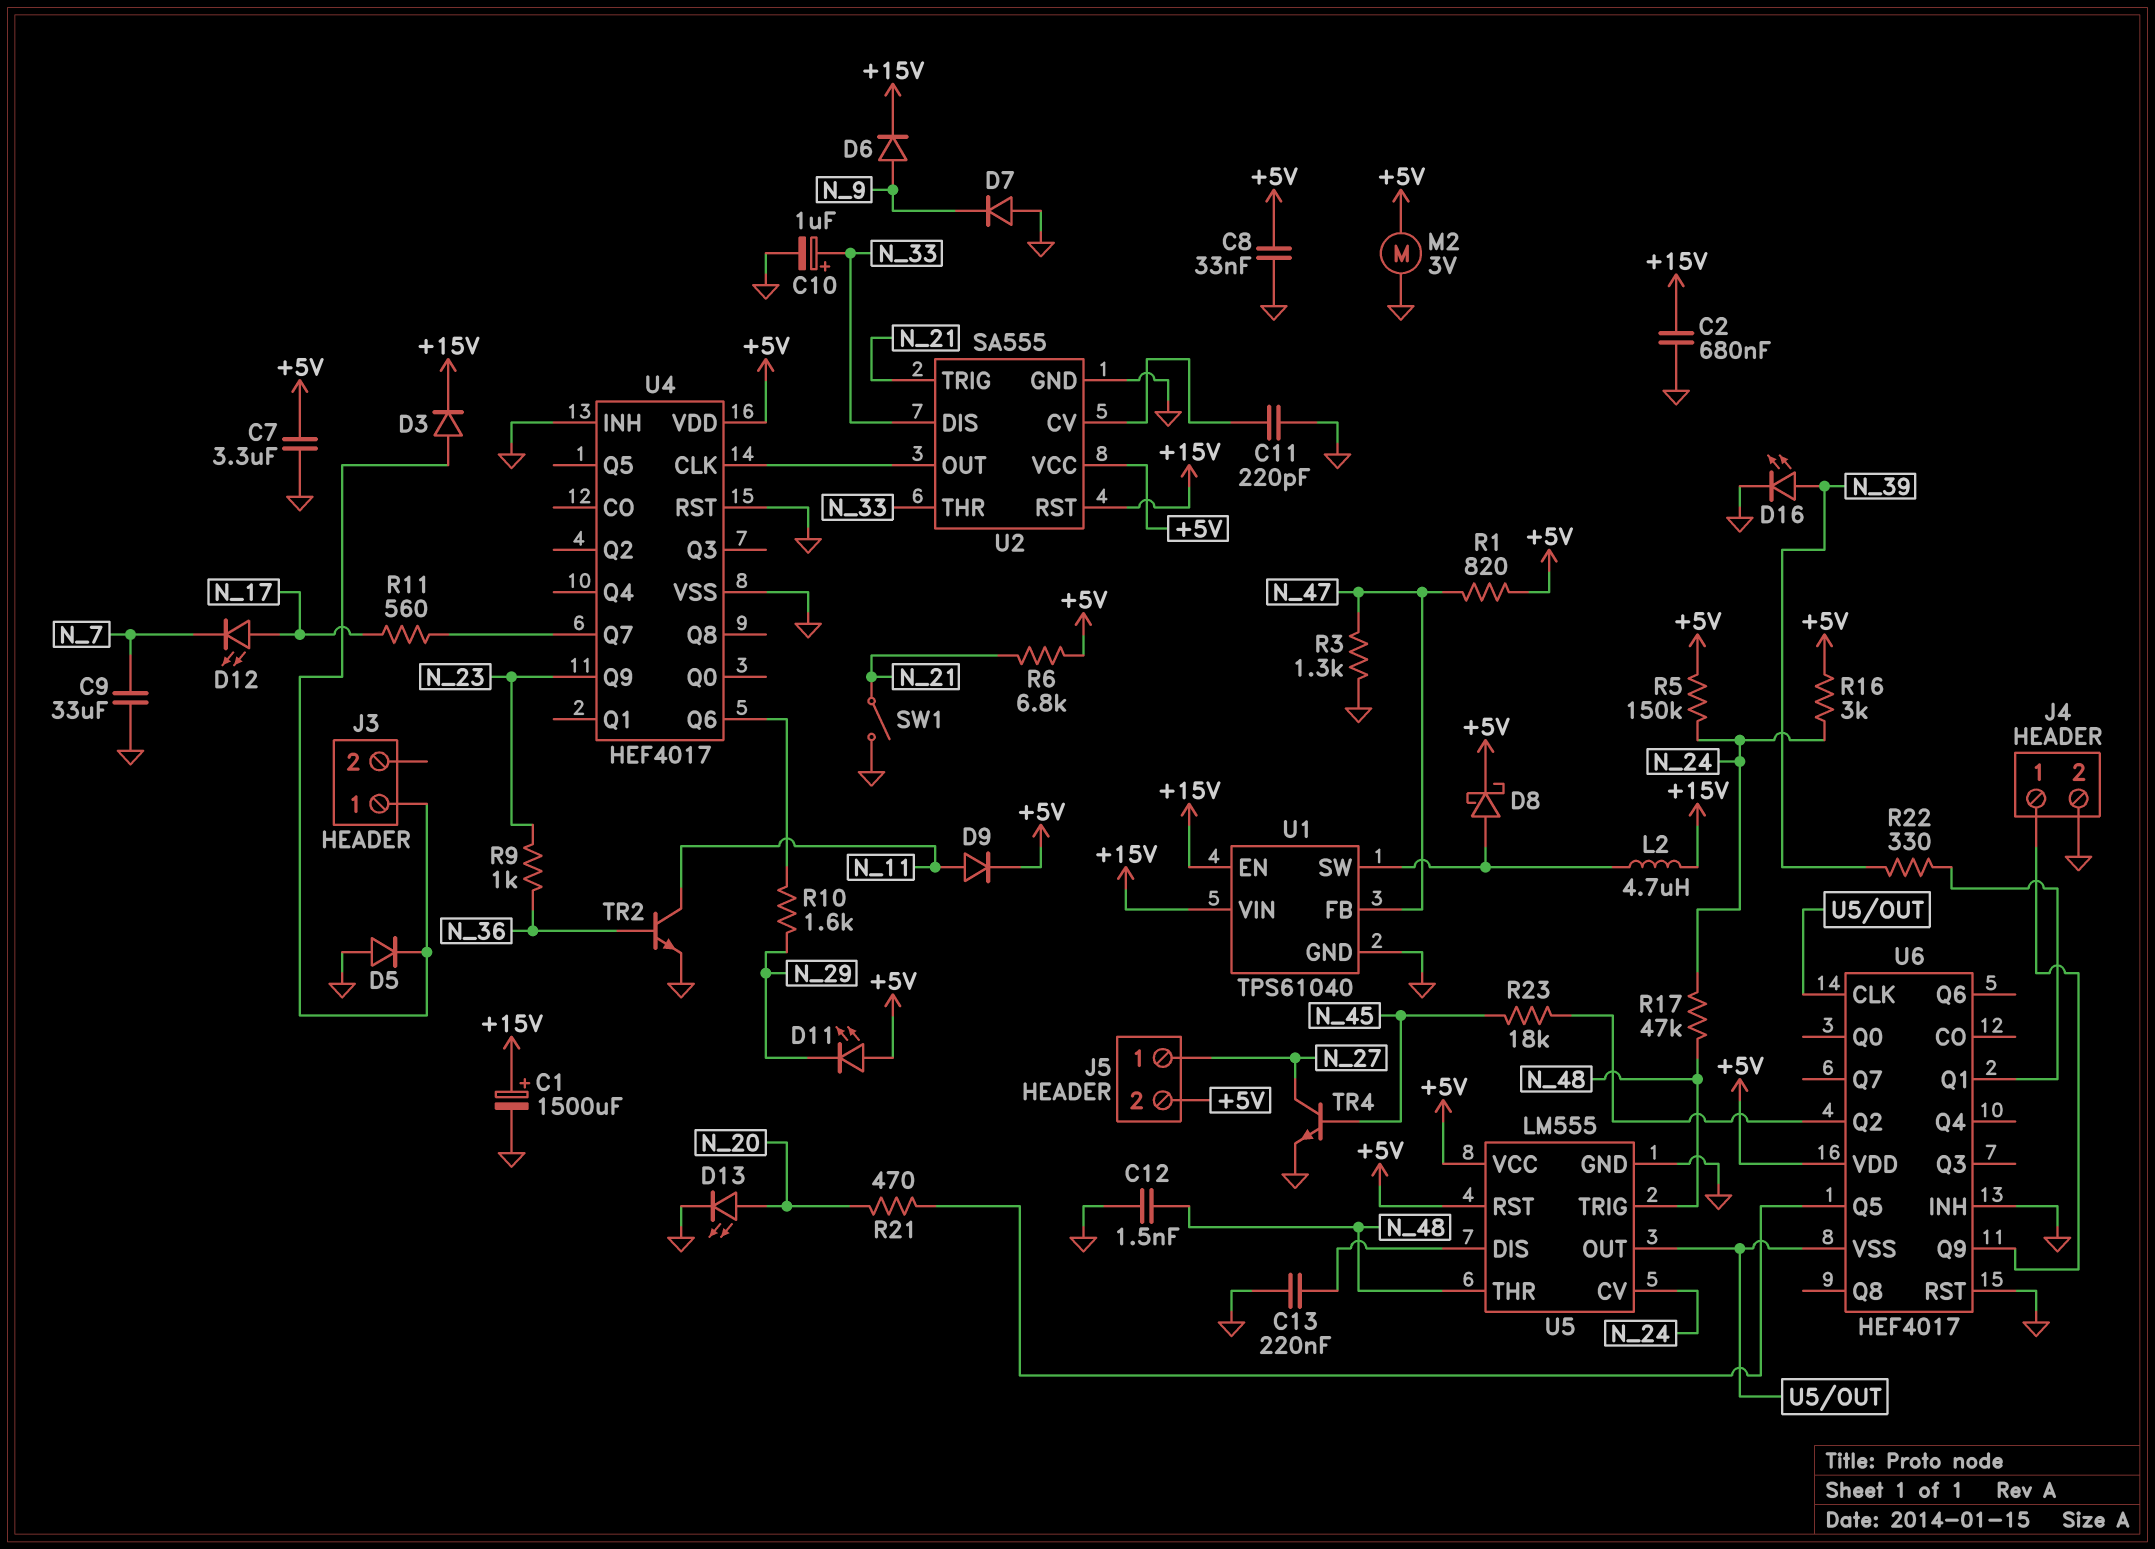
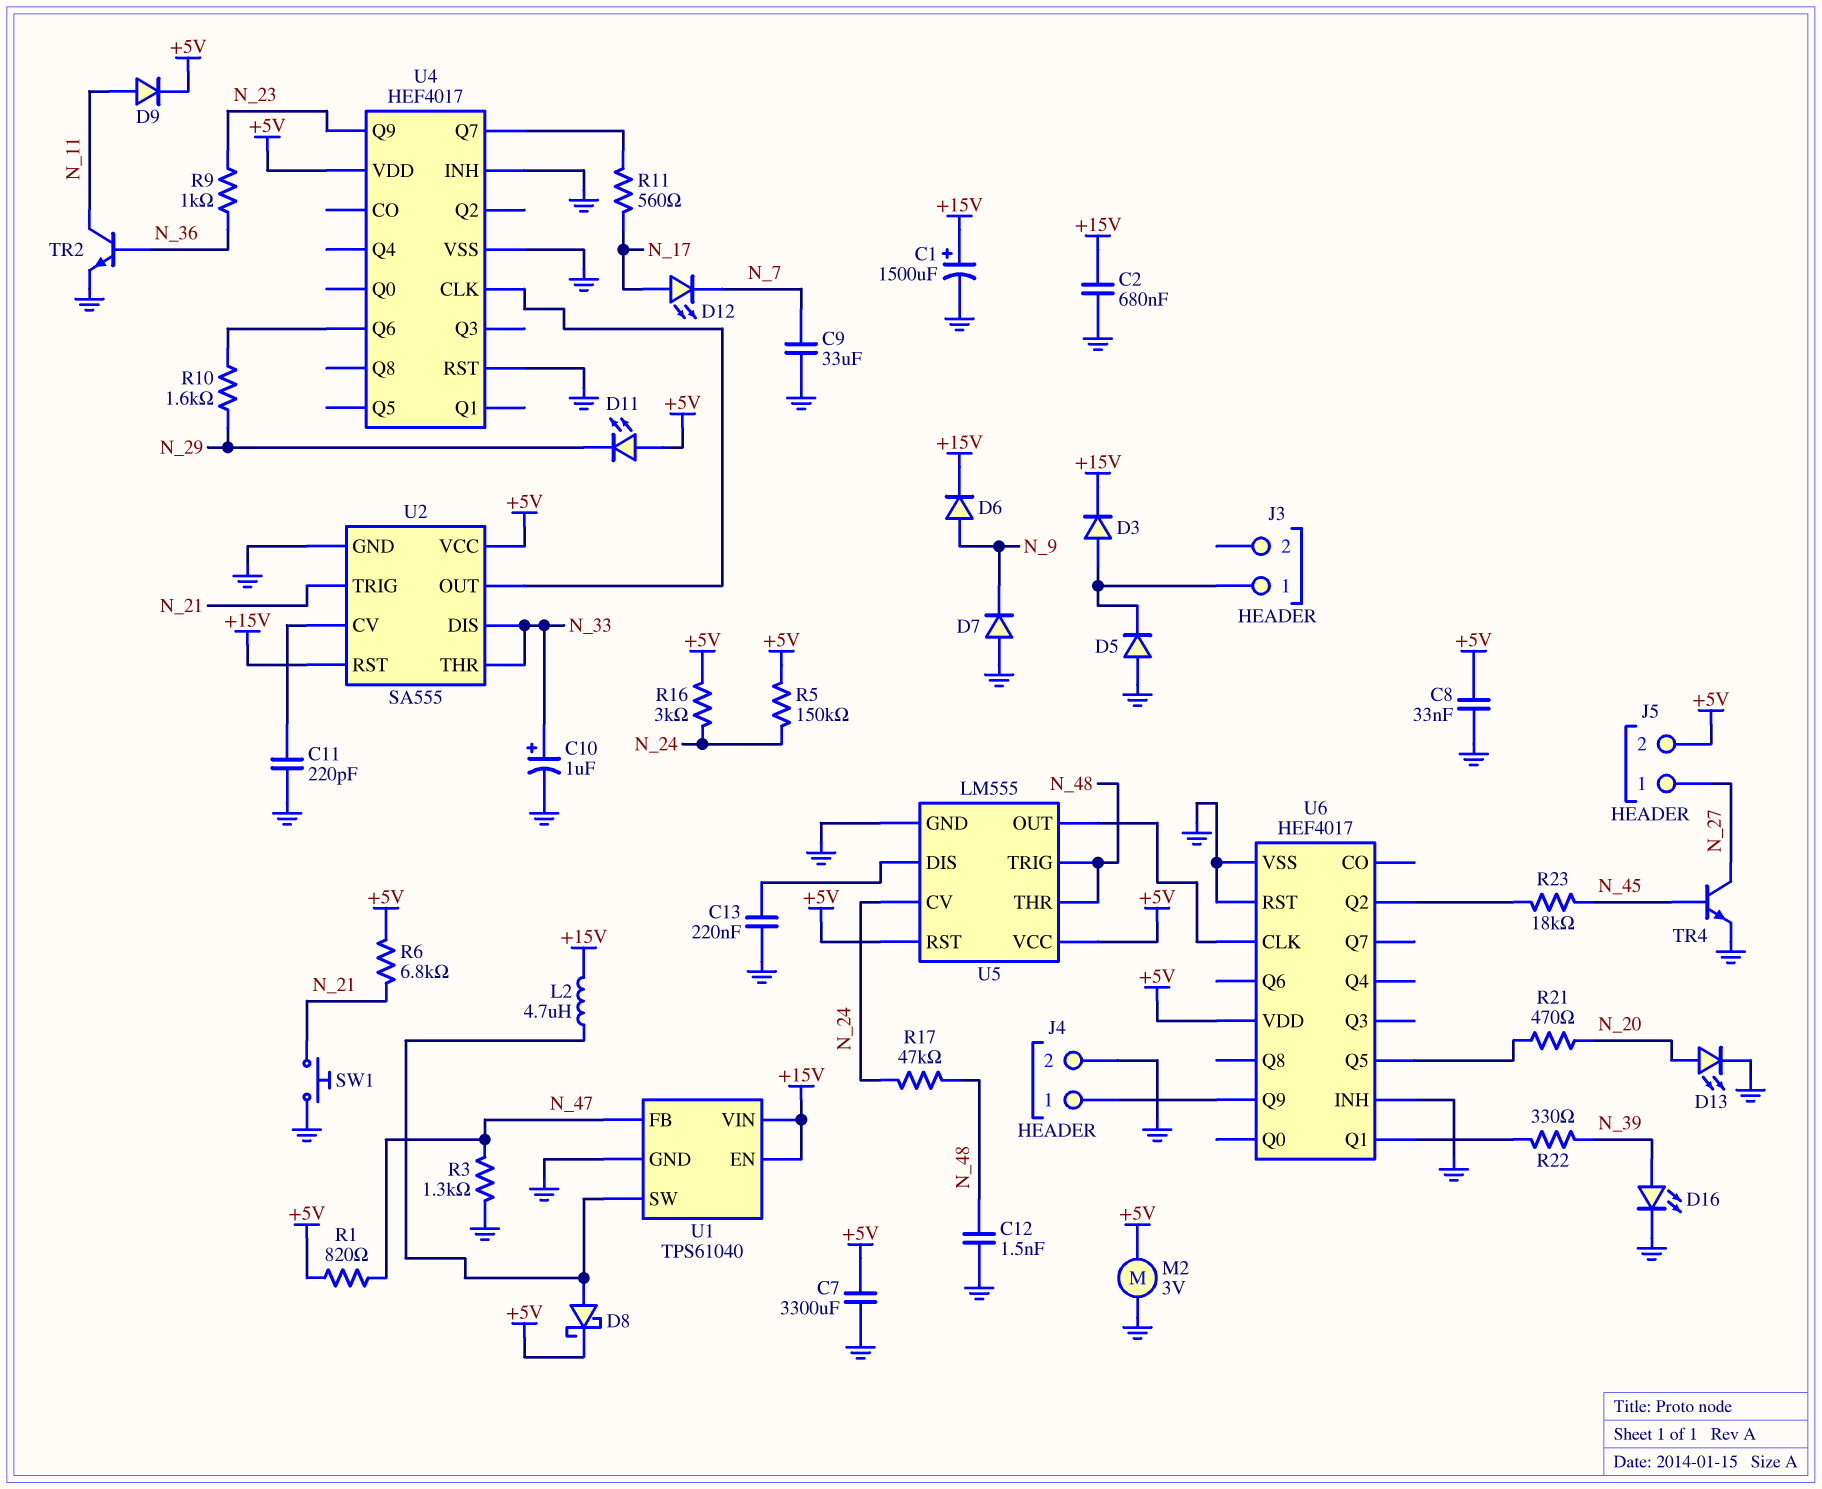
C7: 3.3uF (+5V, GND) -> 3300uF (+5V, GND)
SW1: switch (GND, N_21) -> button (GND, N_21)
U6 pin VSS: U5/OUT -> GND

